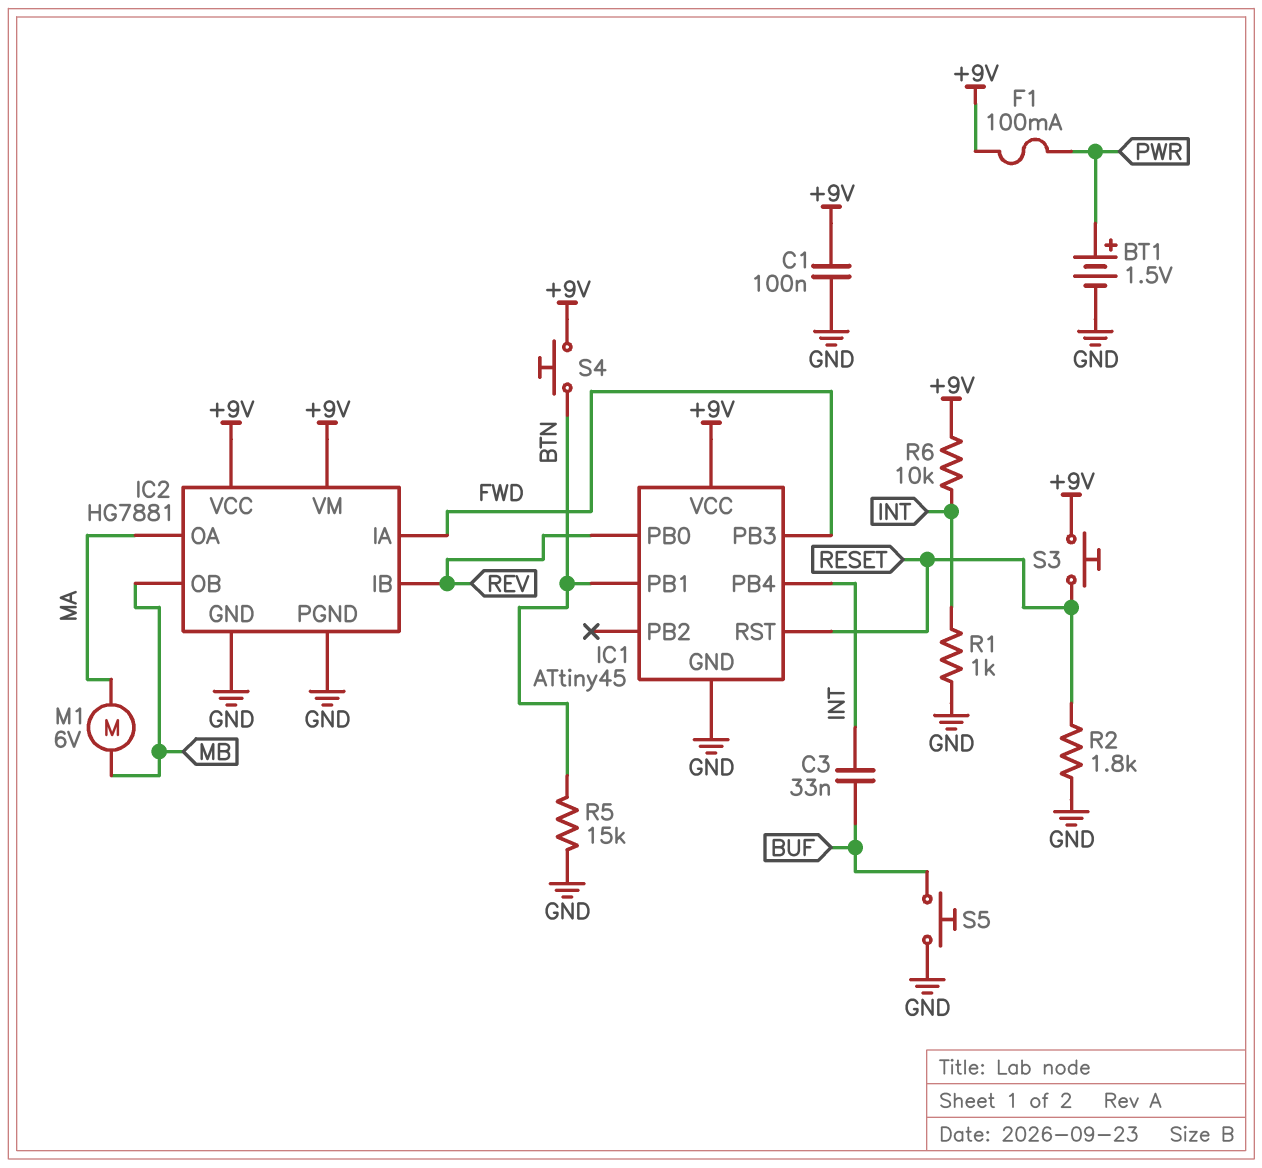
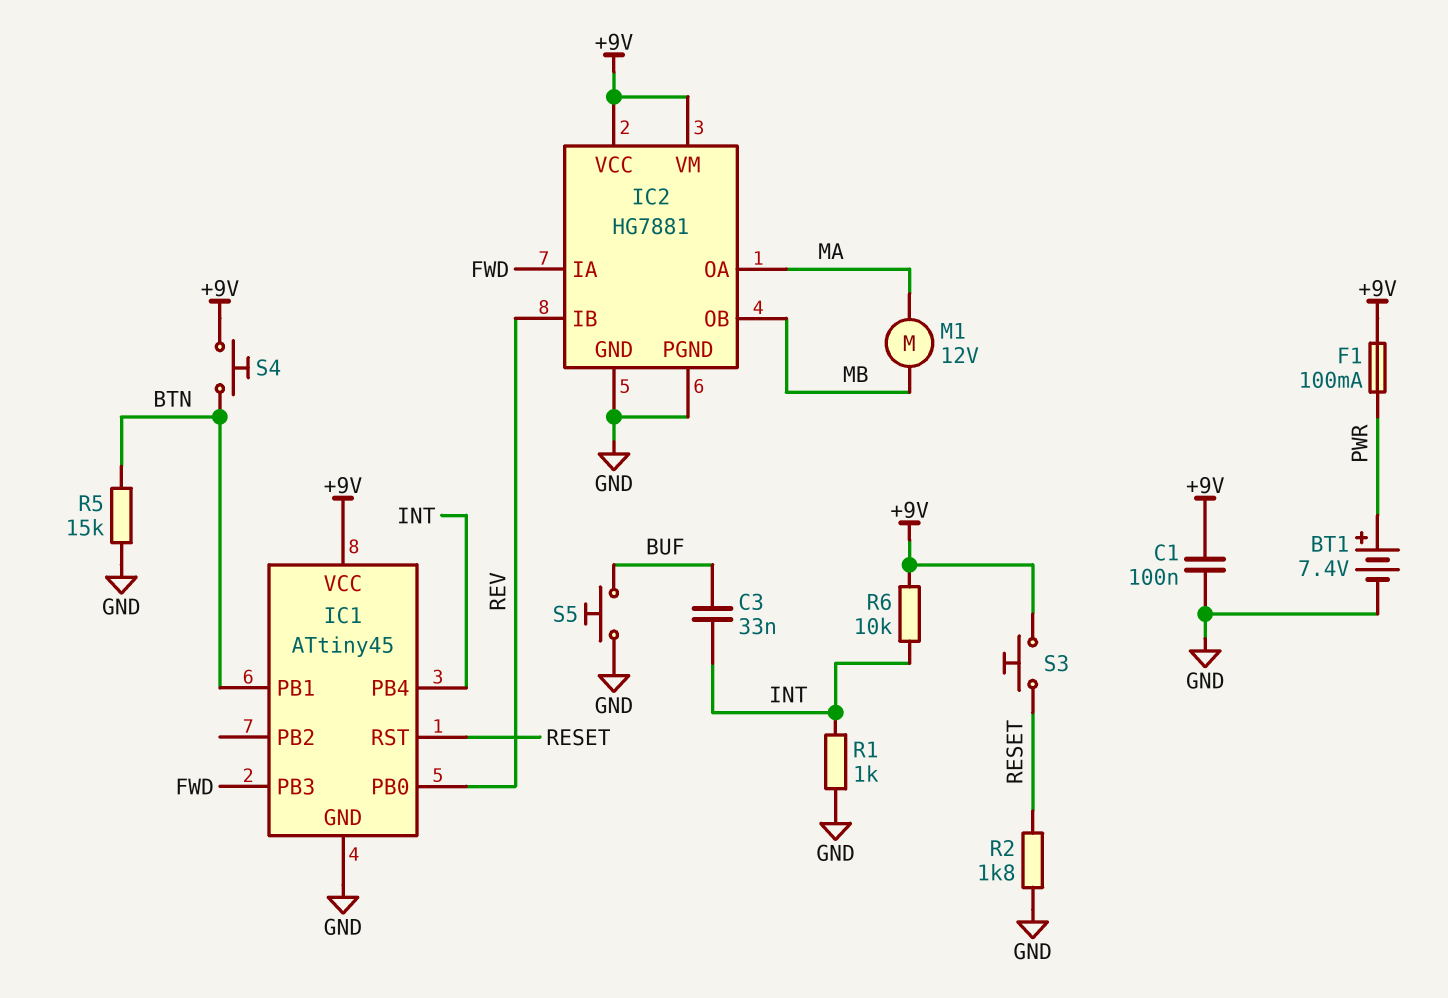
BT1: 1.5V (plus PWR, minus GND) -> 7.4V (plus PWR, minus GND)
M1: motor 6V (MA, MB) -> motor 12V (MA, MB)

